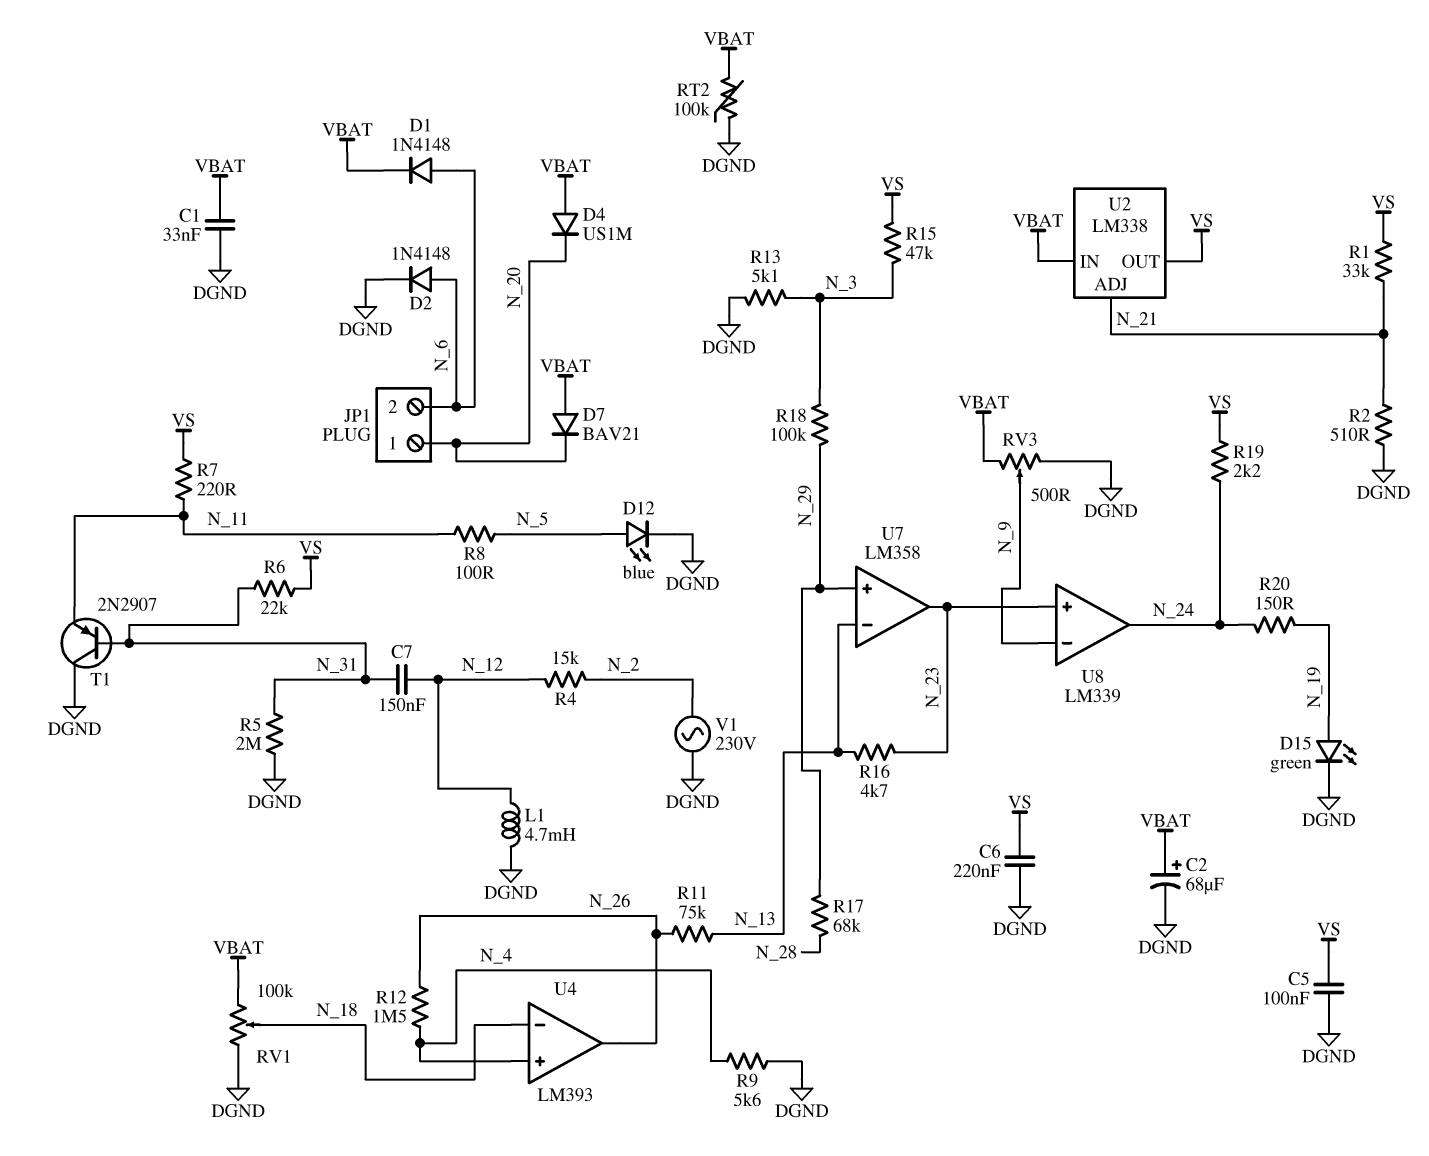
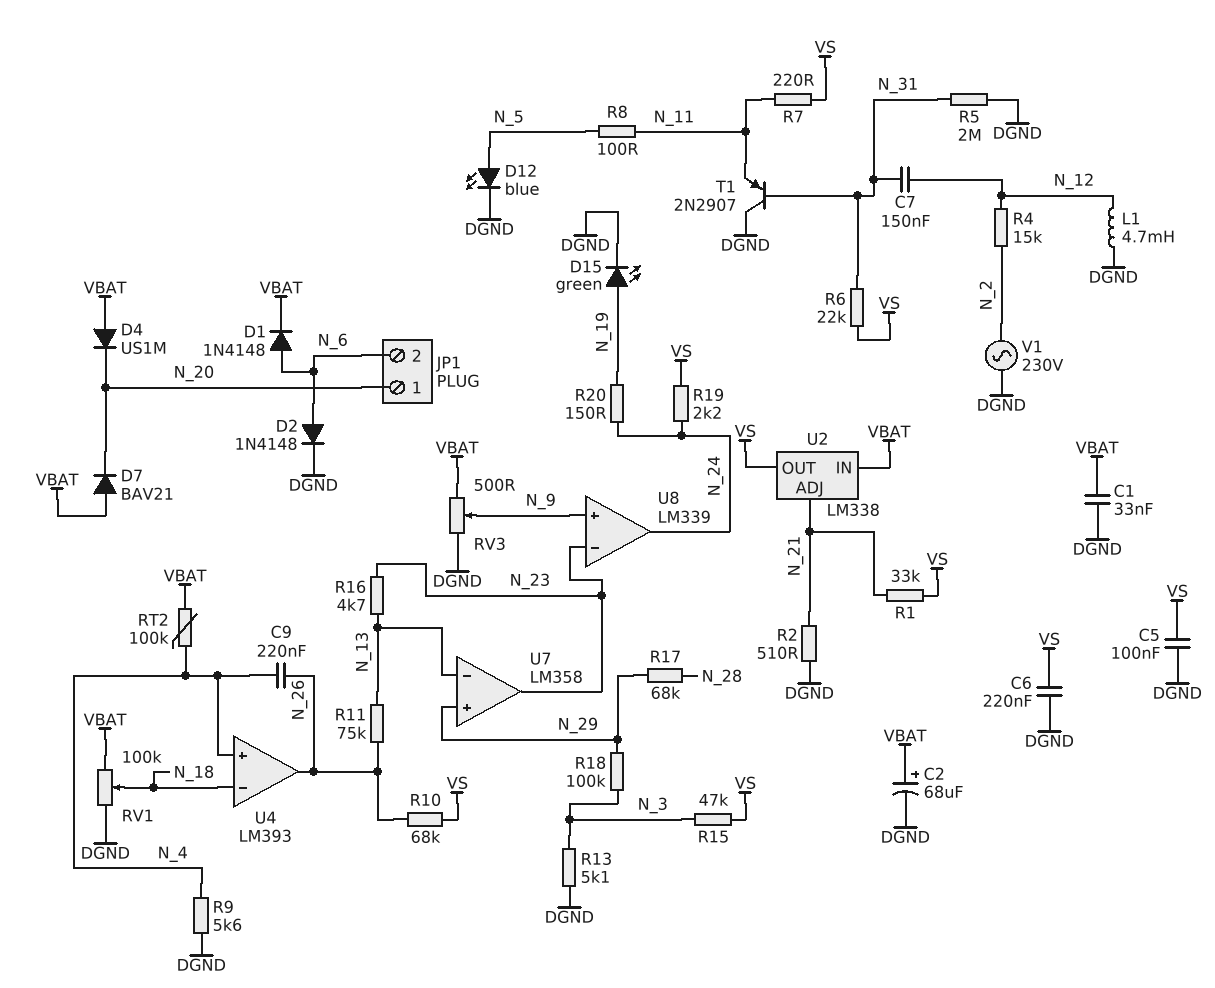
C9: none -> 220nF (N_4, N_26)
R10: none -> 68k (N_26, VS)
R12: 1.5M (N_4, N_26) -> none
RT2: 100k (DGND, VBAT) -> 100k (N_4, VBAT)
U8 pin in+: N_23 -> N_9
U8 pin in-: N_9 -> N_23

